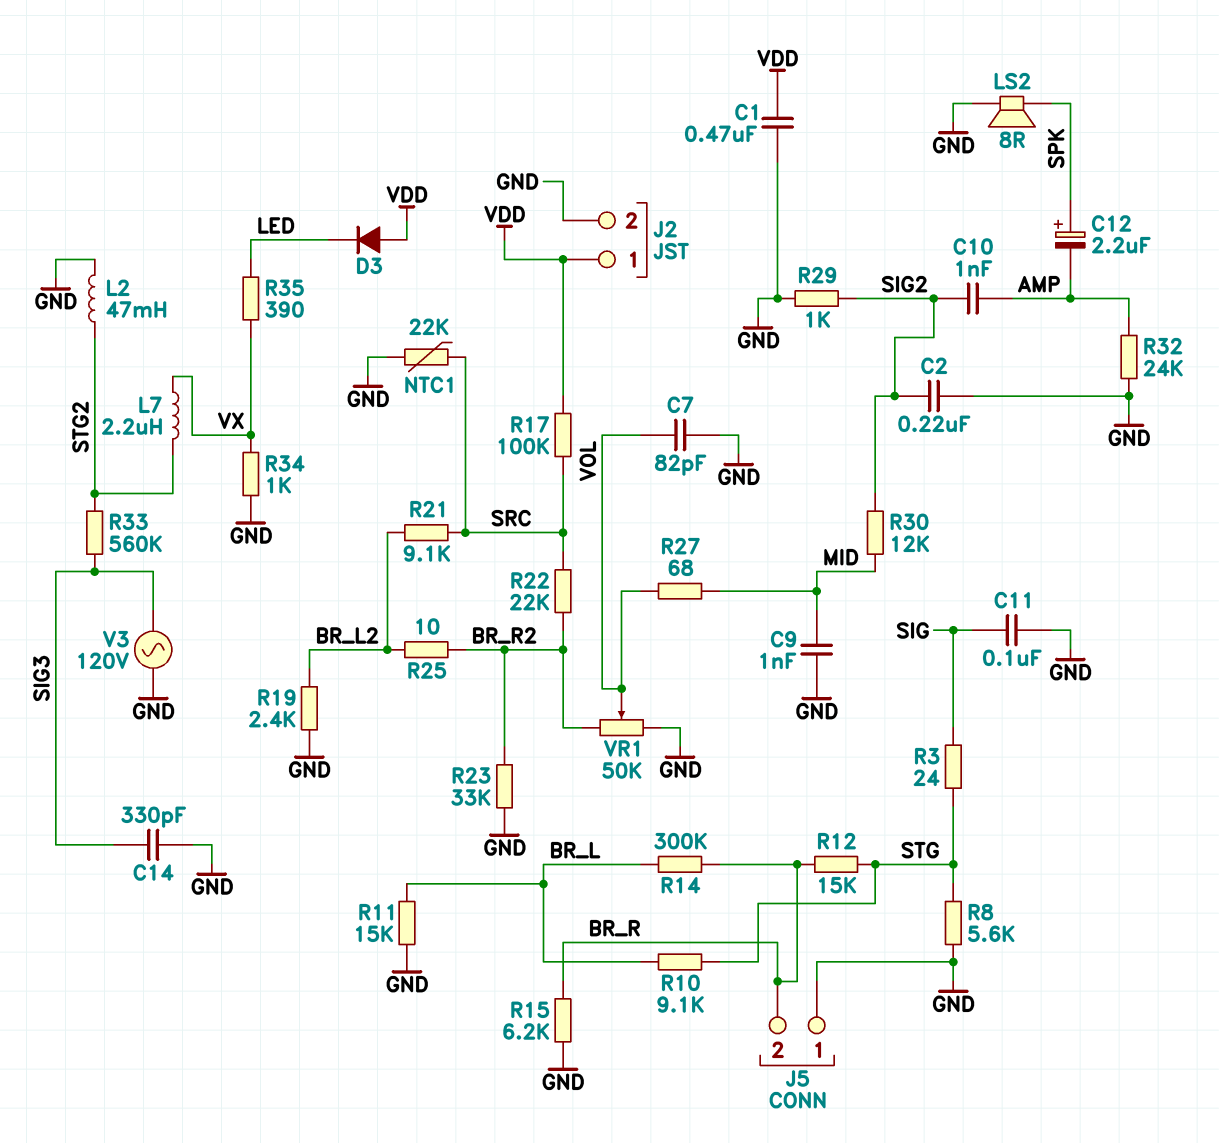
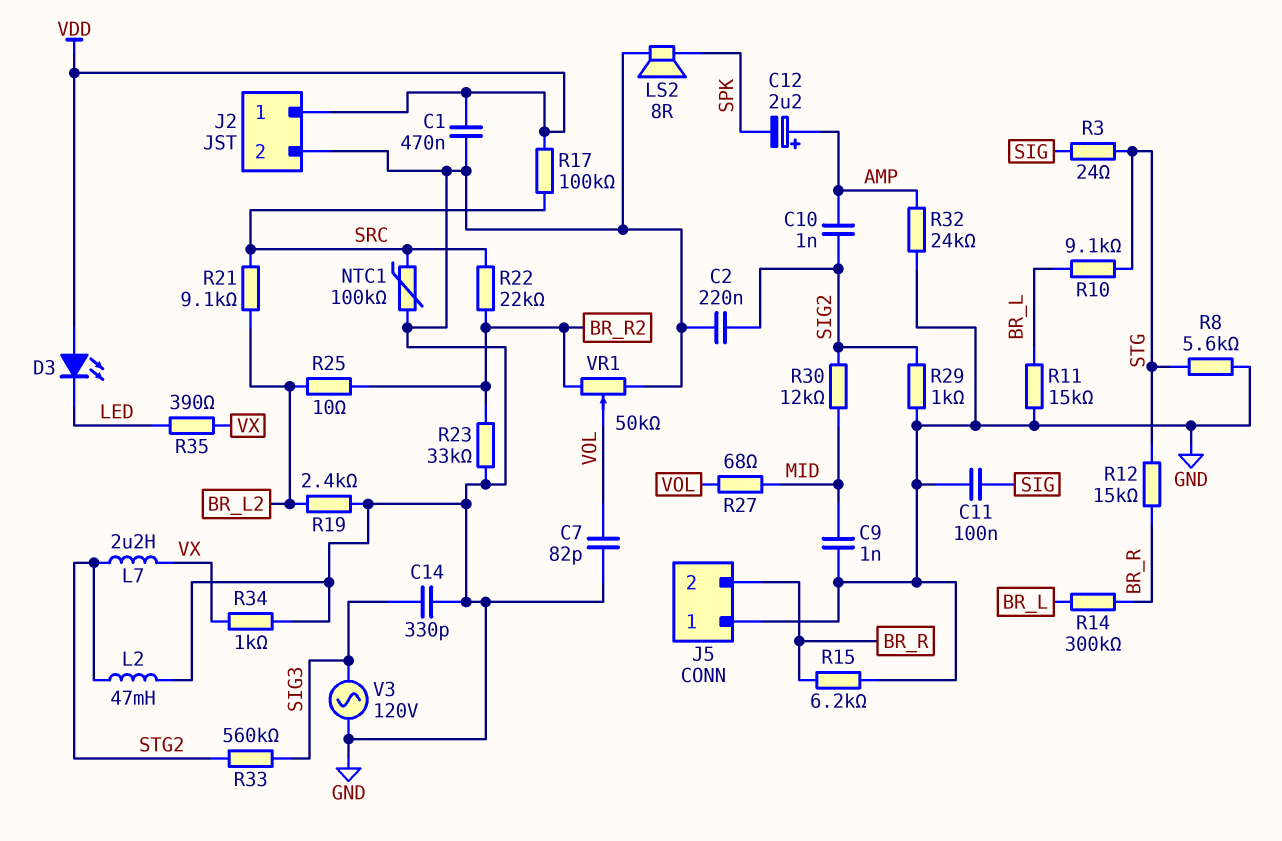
C12: 2.2uF (plus SPK, minus AMP) -> 2.2uF (plus AMP, minus SPK)
D3: diode (A VDD, K LED) -> LED (A VDD, K LED)
NTC1: 22k (GND, SRC) -> 100k (GND, SRC)

